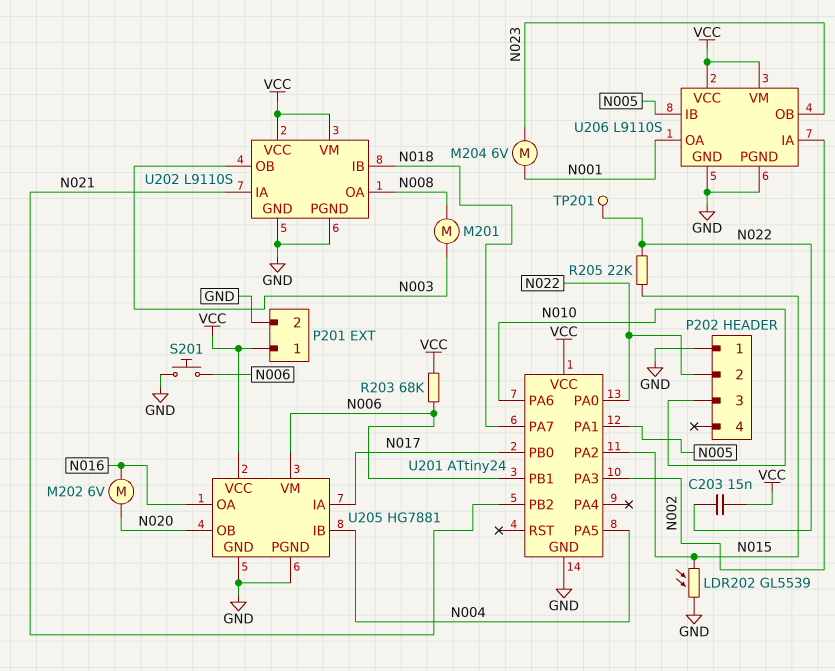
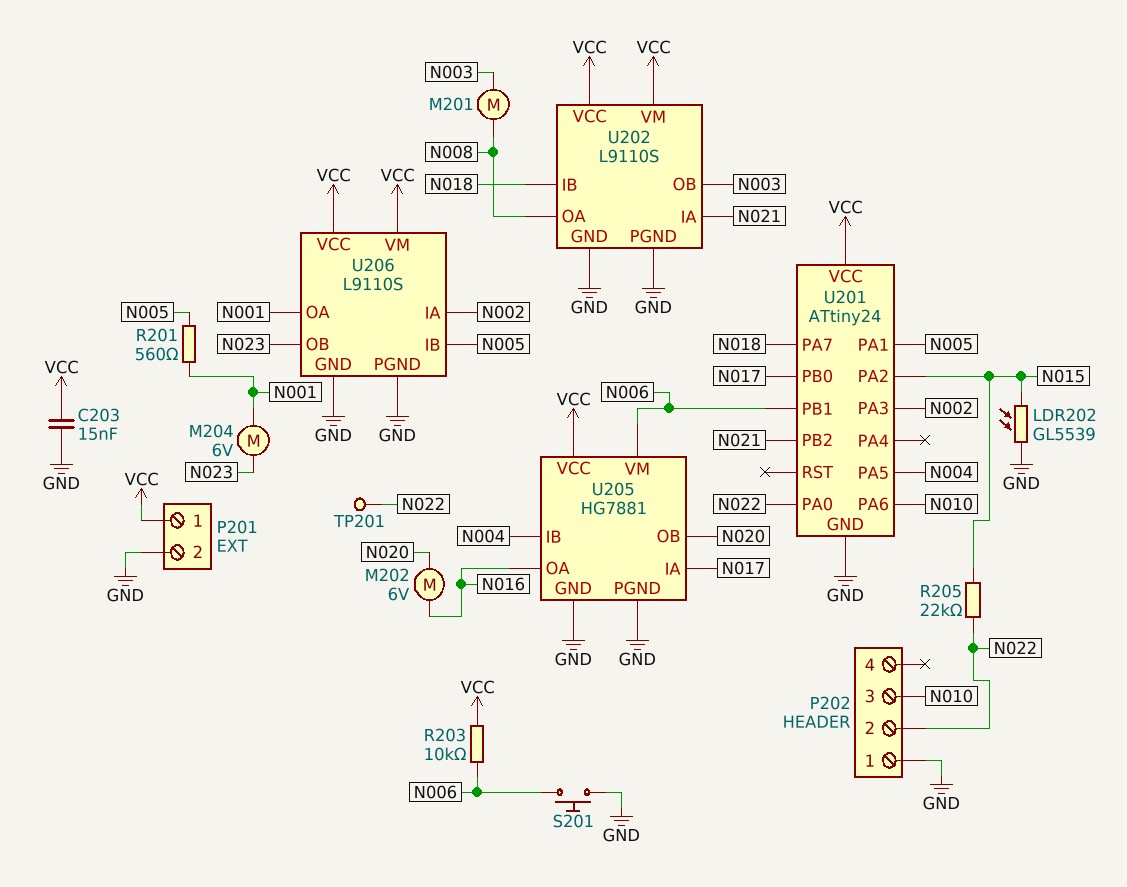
C203: 15nF (N022, VCC) -> 15nF (GND, VCC)
R201: none -> 560 (N001, N005)
R203: 68k (N006, VCC) -> 10k (N006, VCC)

